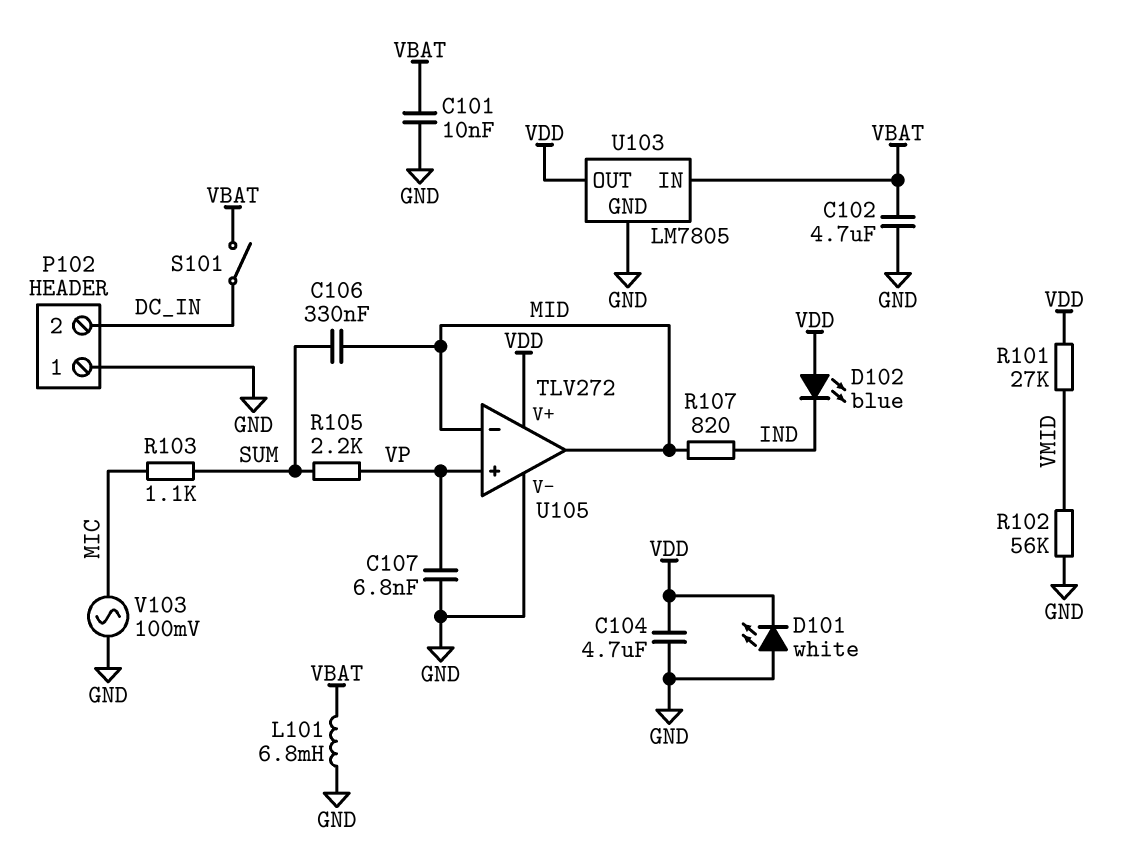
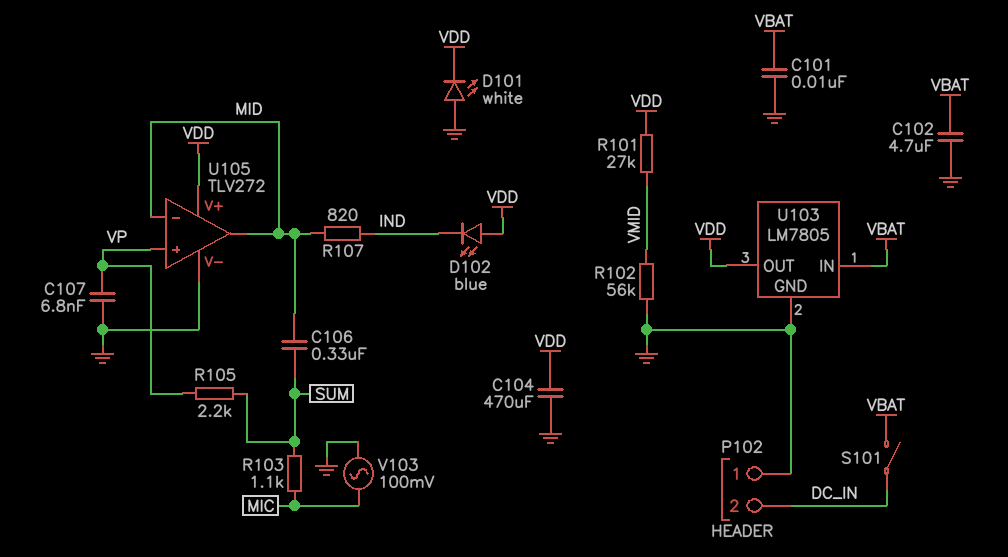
C104: 4.7uF (GND, VDD) -> 470uF (GND, VDD)
L101: 6.8mH (GND, VBAT) -> none

